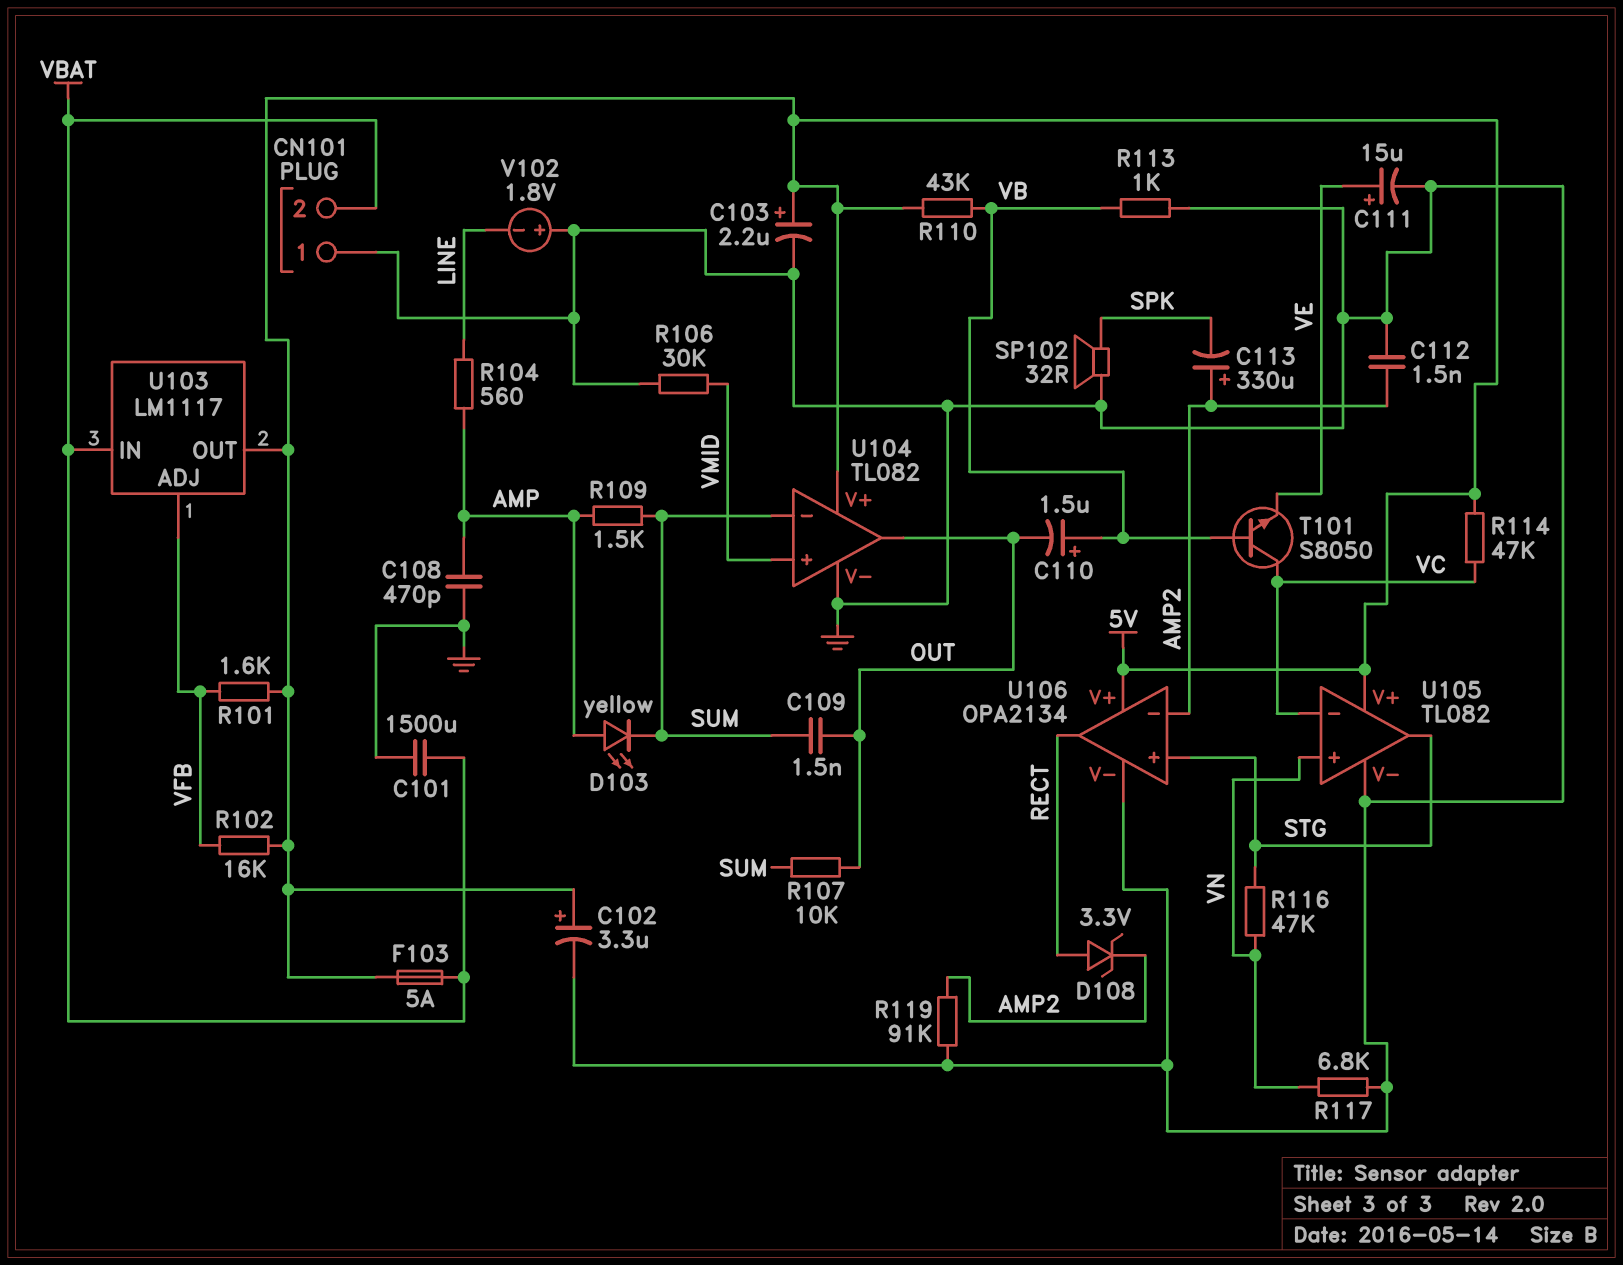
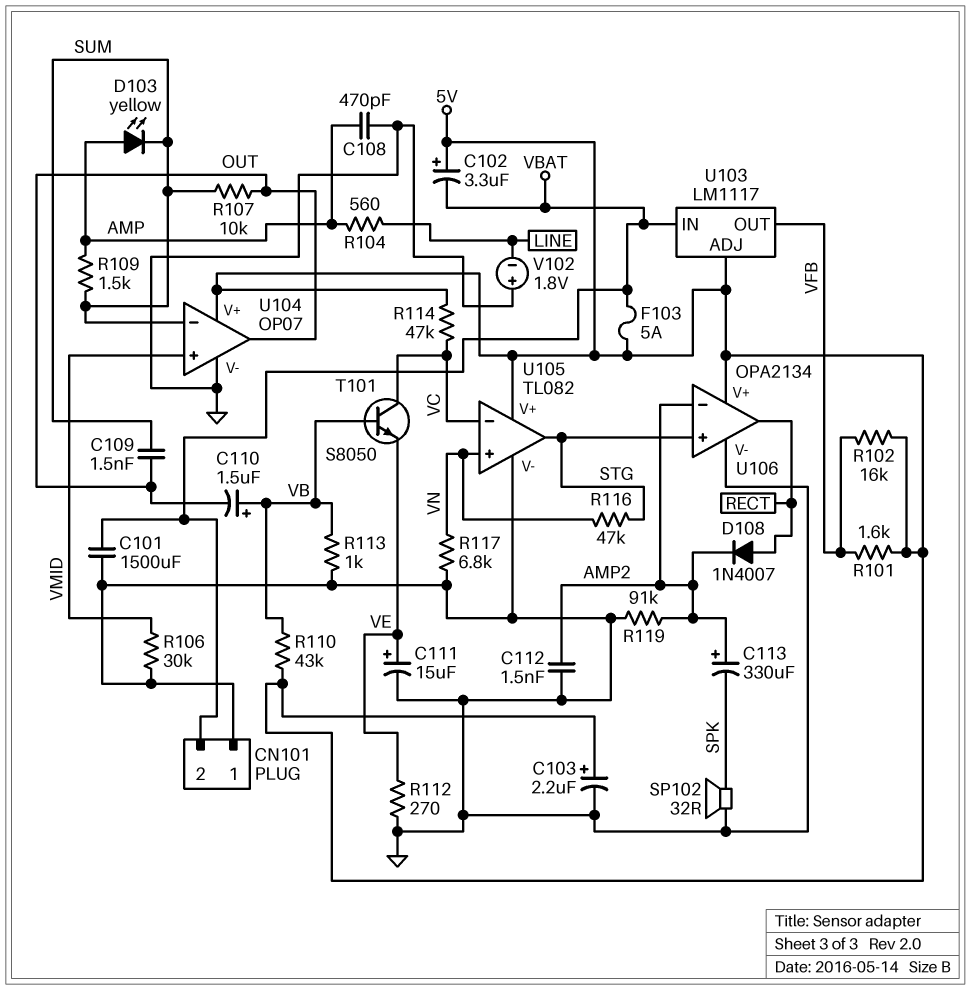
C102: 3.3uF (plus 5V, minus GND) -> 3.3uF (plus 5V, minus VBAT)
D108: zener 3.3V (A RECT, K AMP2) -> diode 1N4007 (A RECT, K AMP2)
R112: none -> 270 (GND, VE)
U103 pin ADJ: VFB -> 5V
U103 pin OUT: 5V -> VFB
U104: TL082 -> OP07

